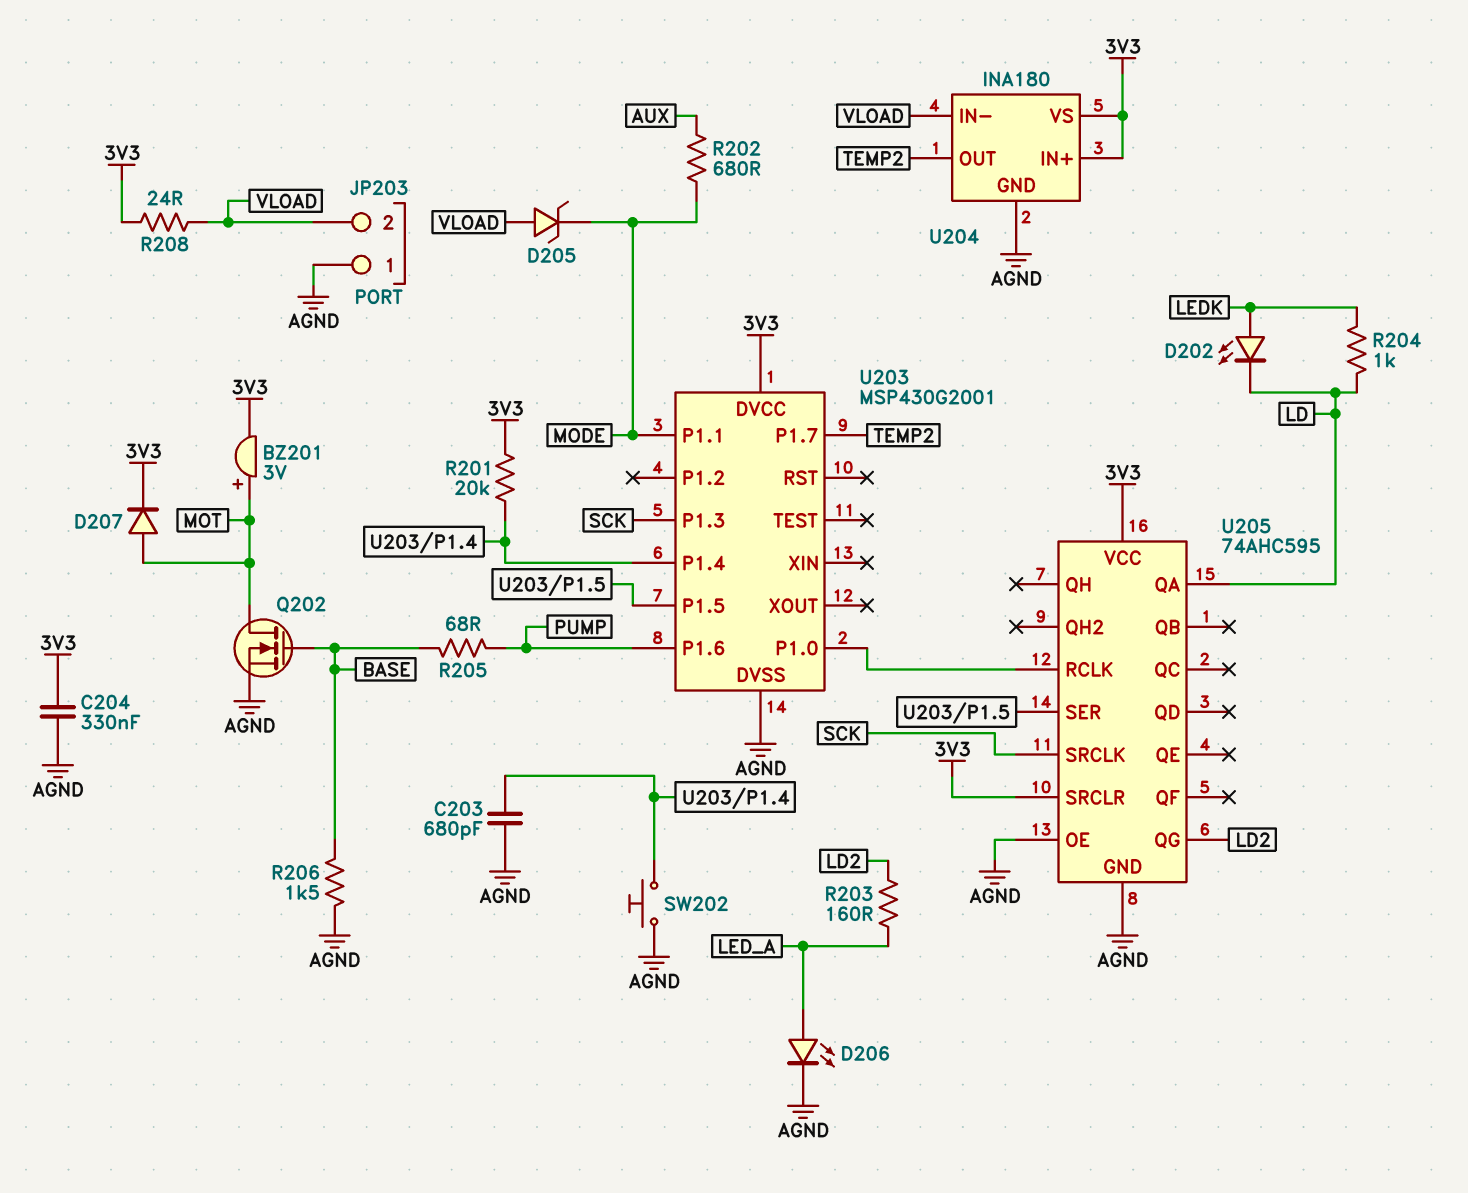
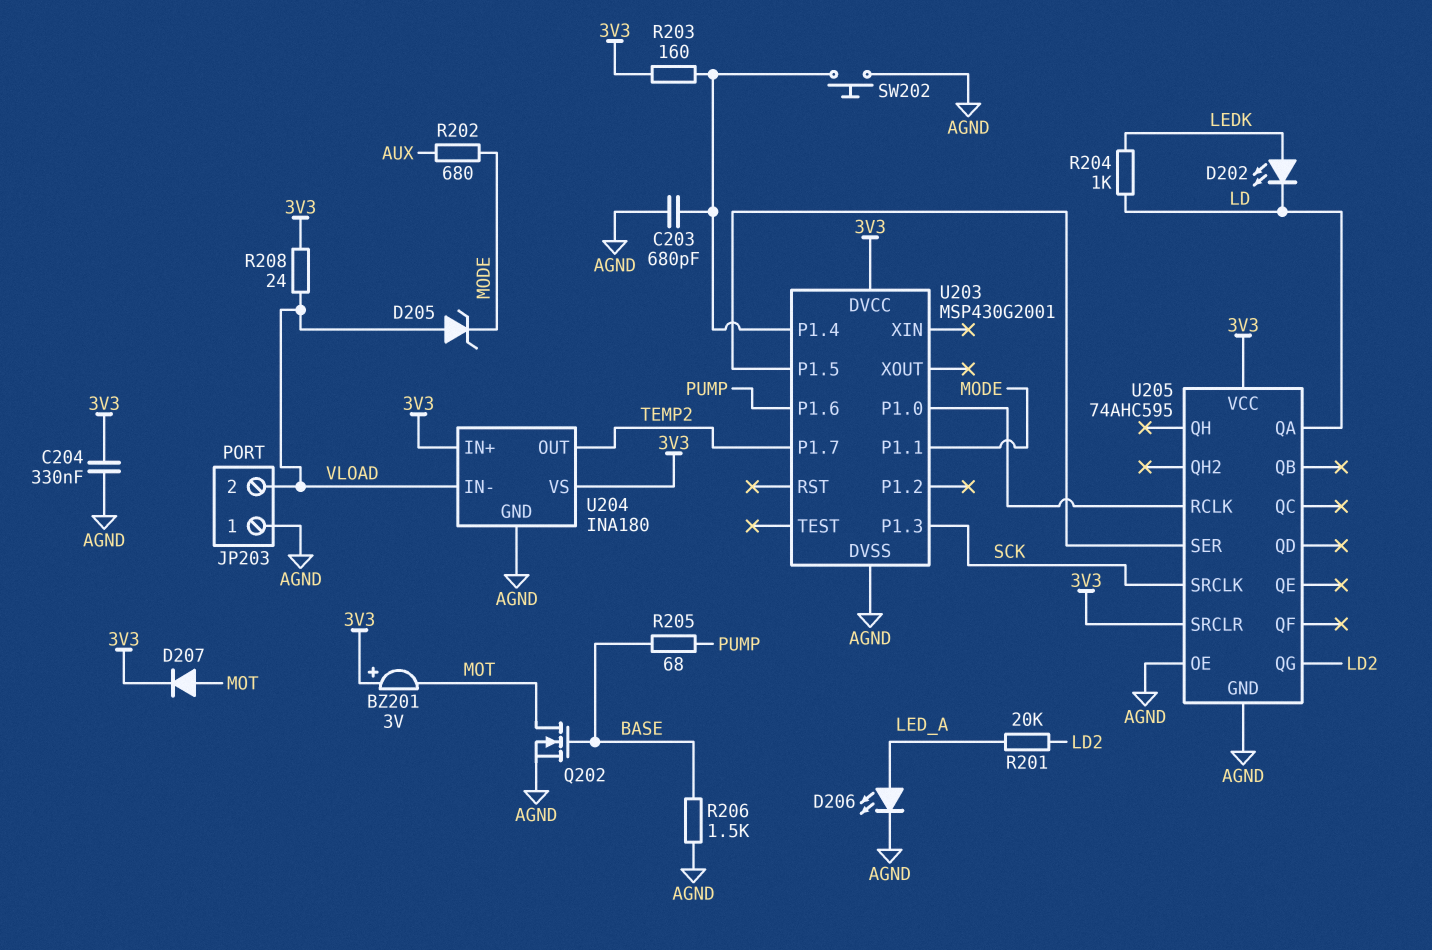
BZ201: buzzer 3V (plus MOT, minus 3V3) -> buzzer 3V (plus 3V3, minus MOT)
R201: 20k (3V3, U203/P1.4) -> 20k (LD2, LED_A)
R203: 160 (LD2, LED_A) -> 160 (3V3, U203/P1.4)

